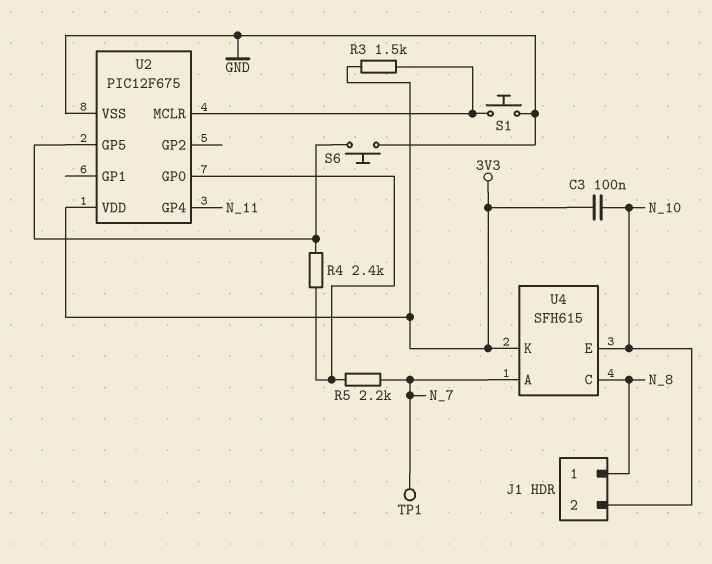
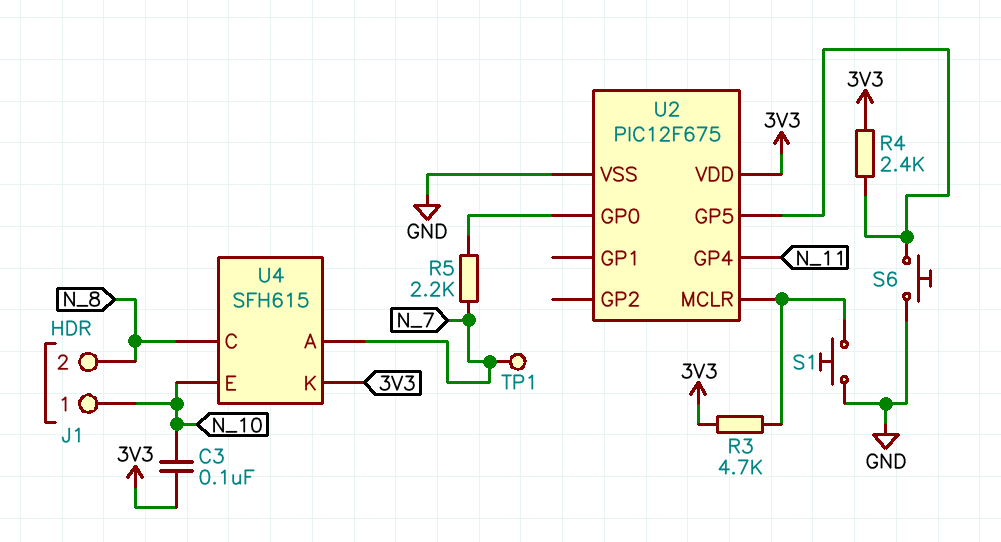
J1 pin 1: N_8 -> N_10
J1 pin 2: N_10 -> N_8
R3: 1.5k (3V3, U2/MCLR) -> 4.7k (3V3, U2/MCLR)
R4: 2.4k (U2/GP0, U2/GP5) -> 2.4k (3V3, U2/GP5)

